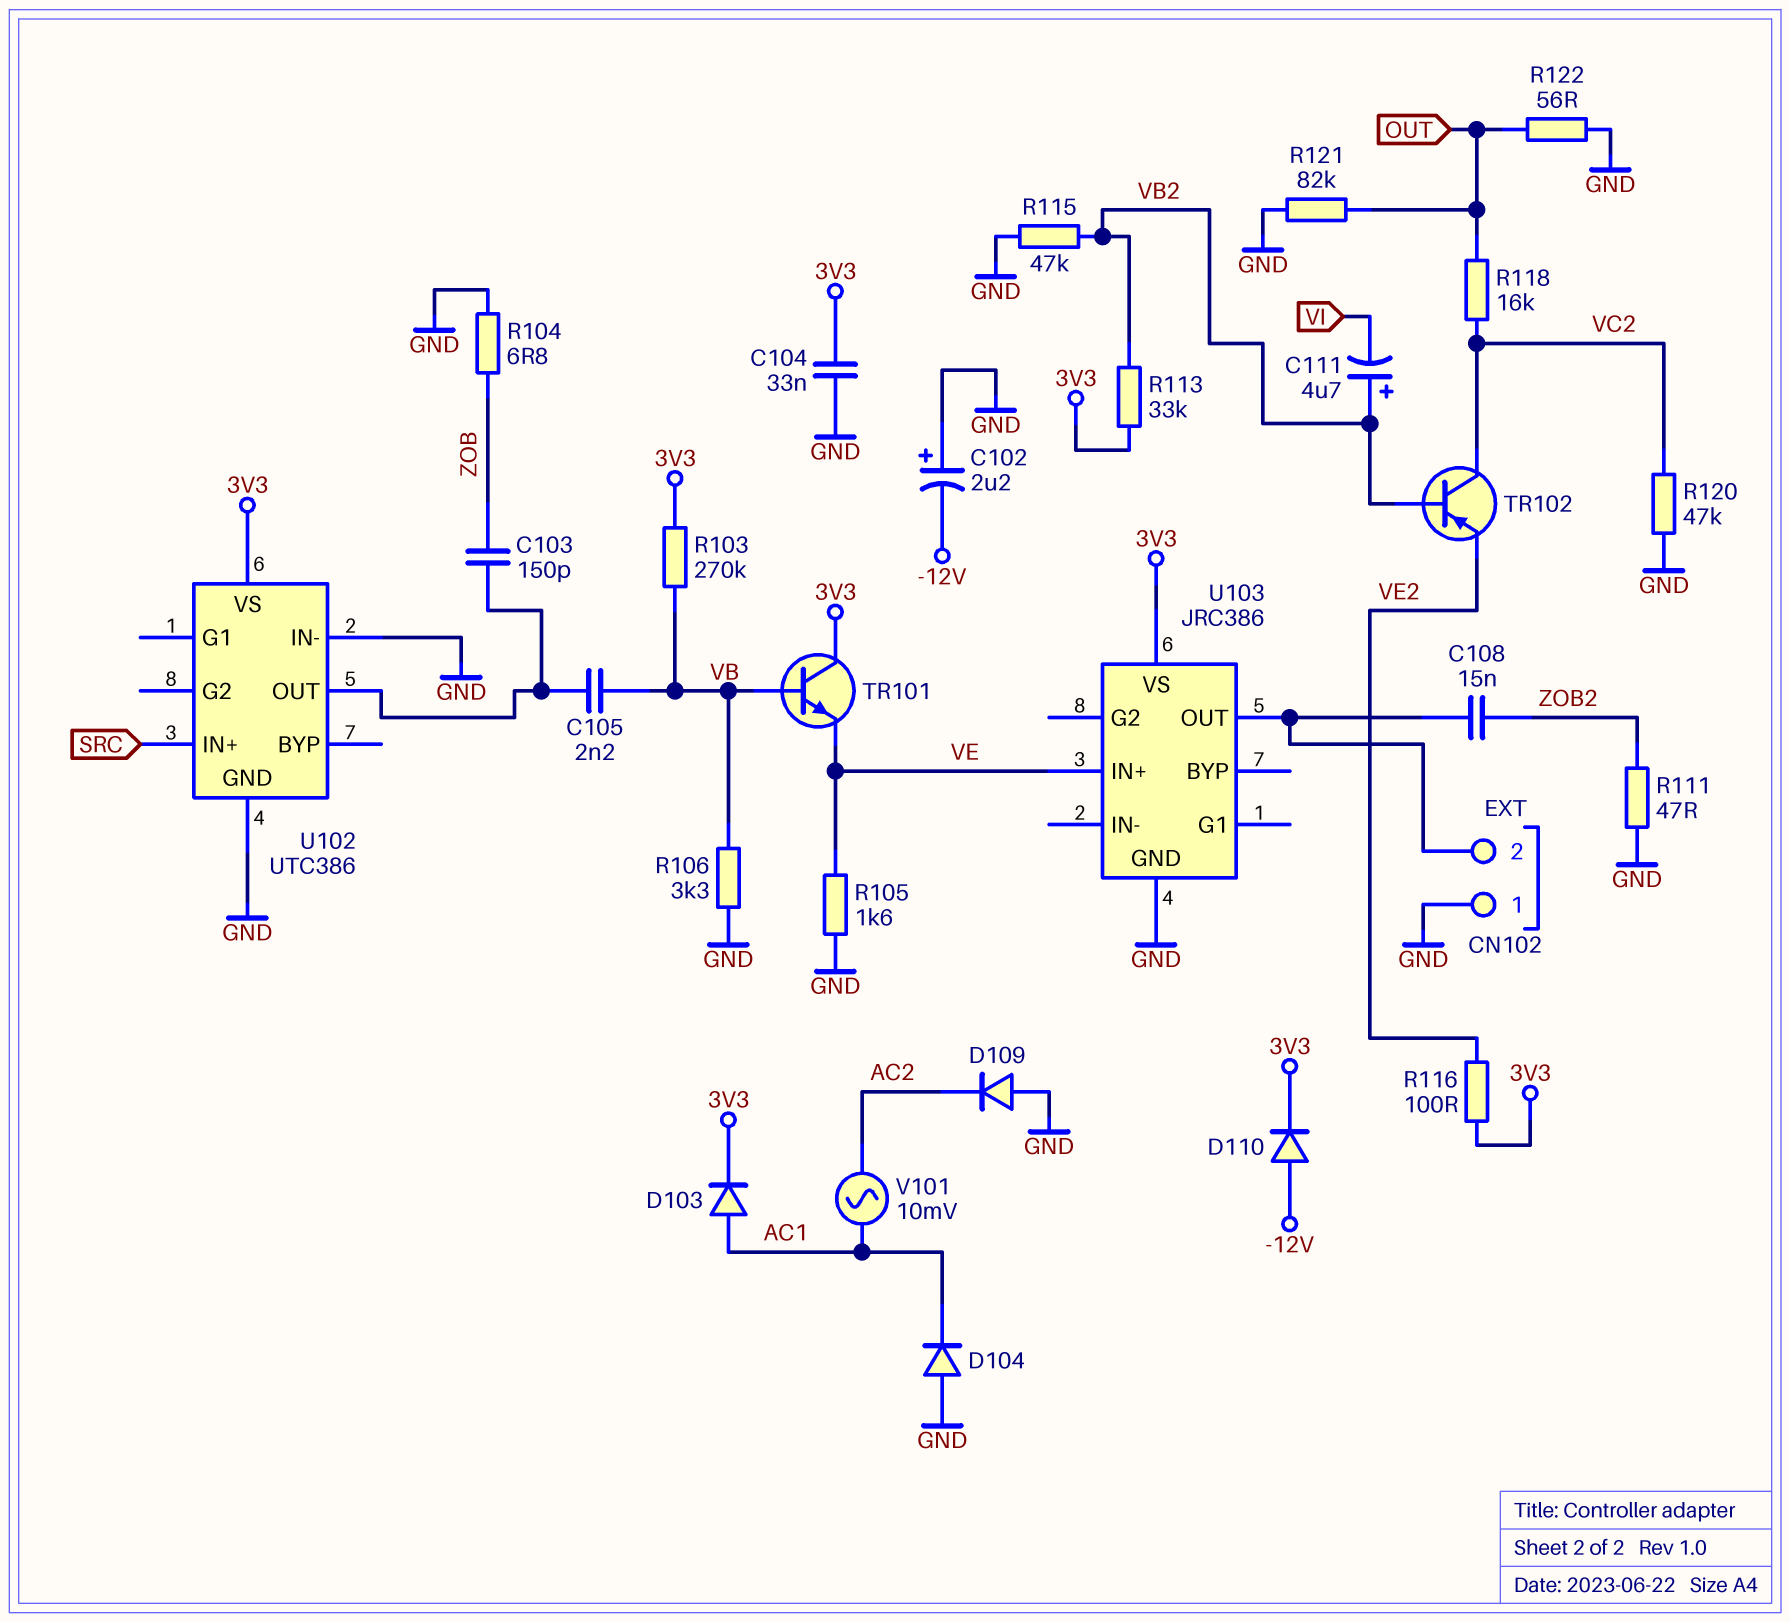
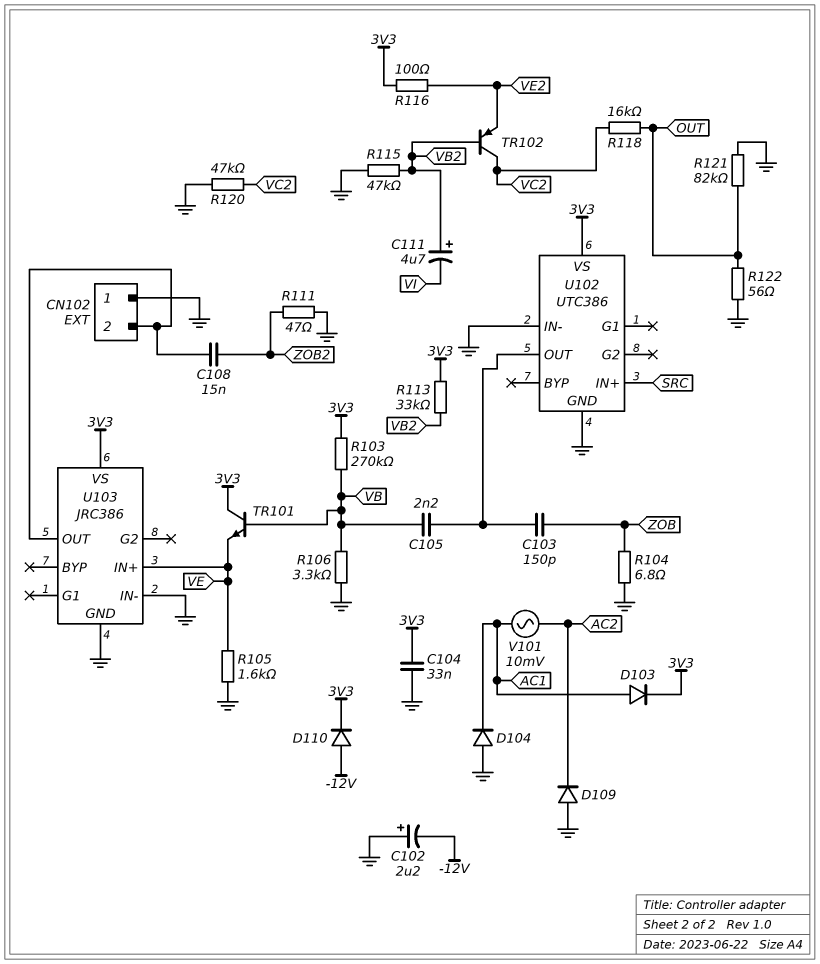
U103 pin IN-: none -> GND

